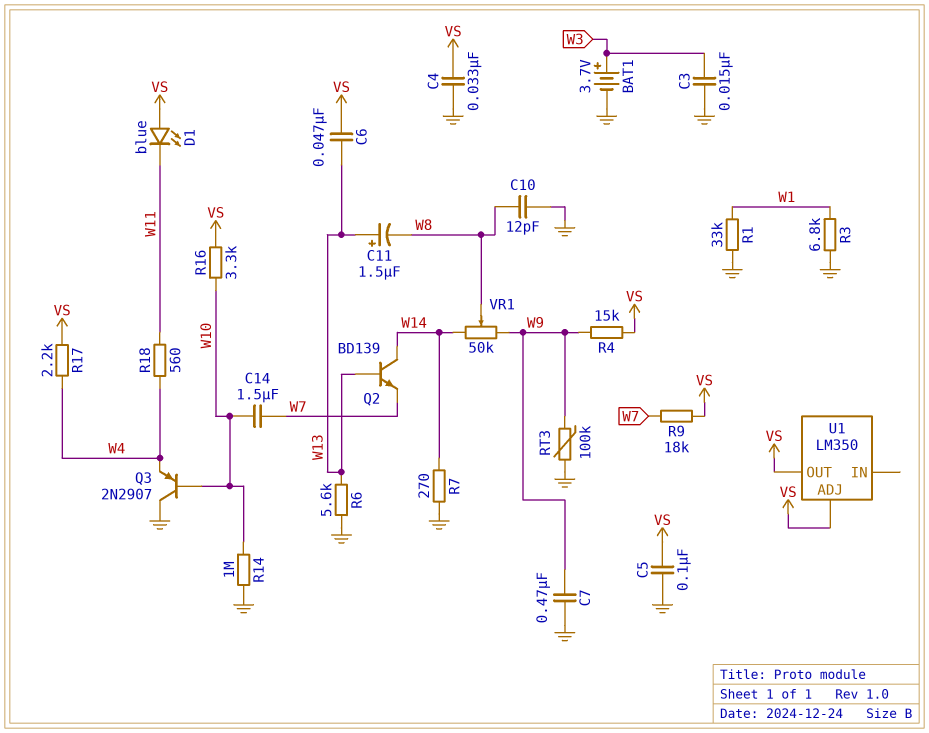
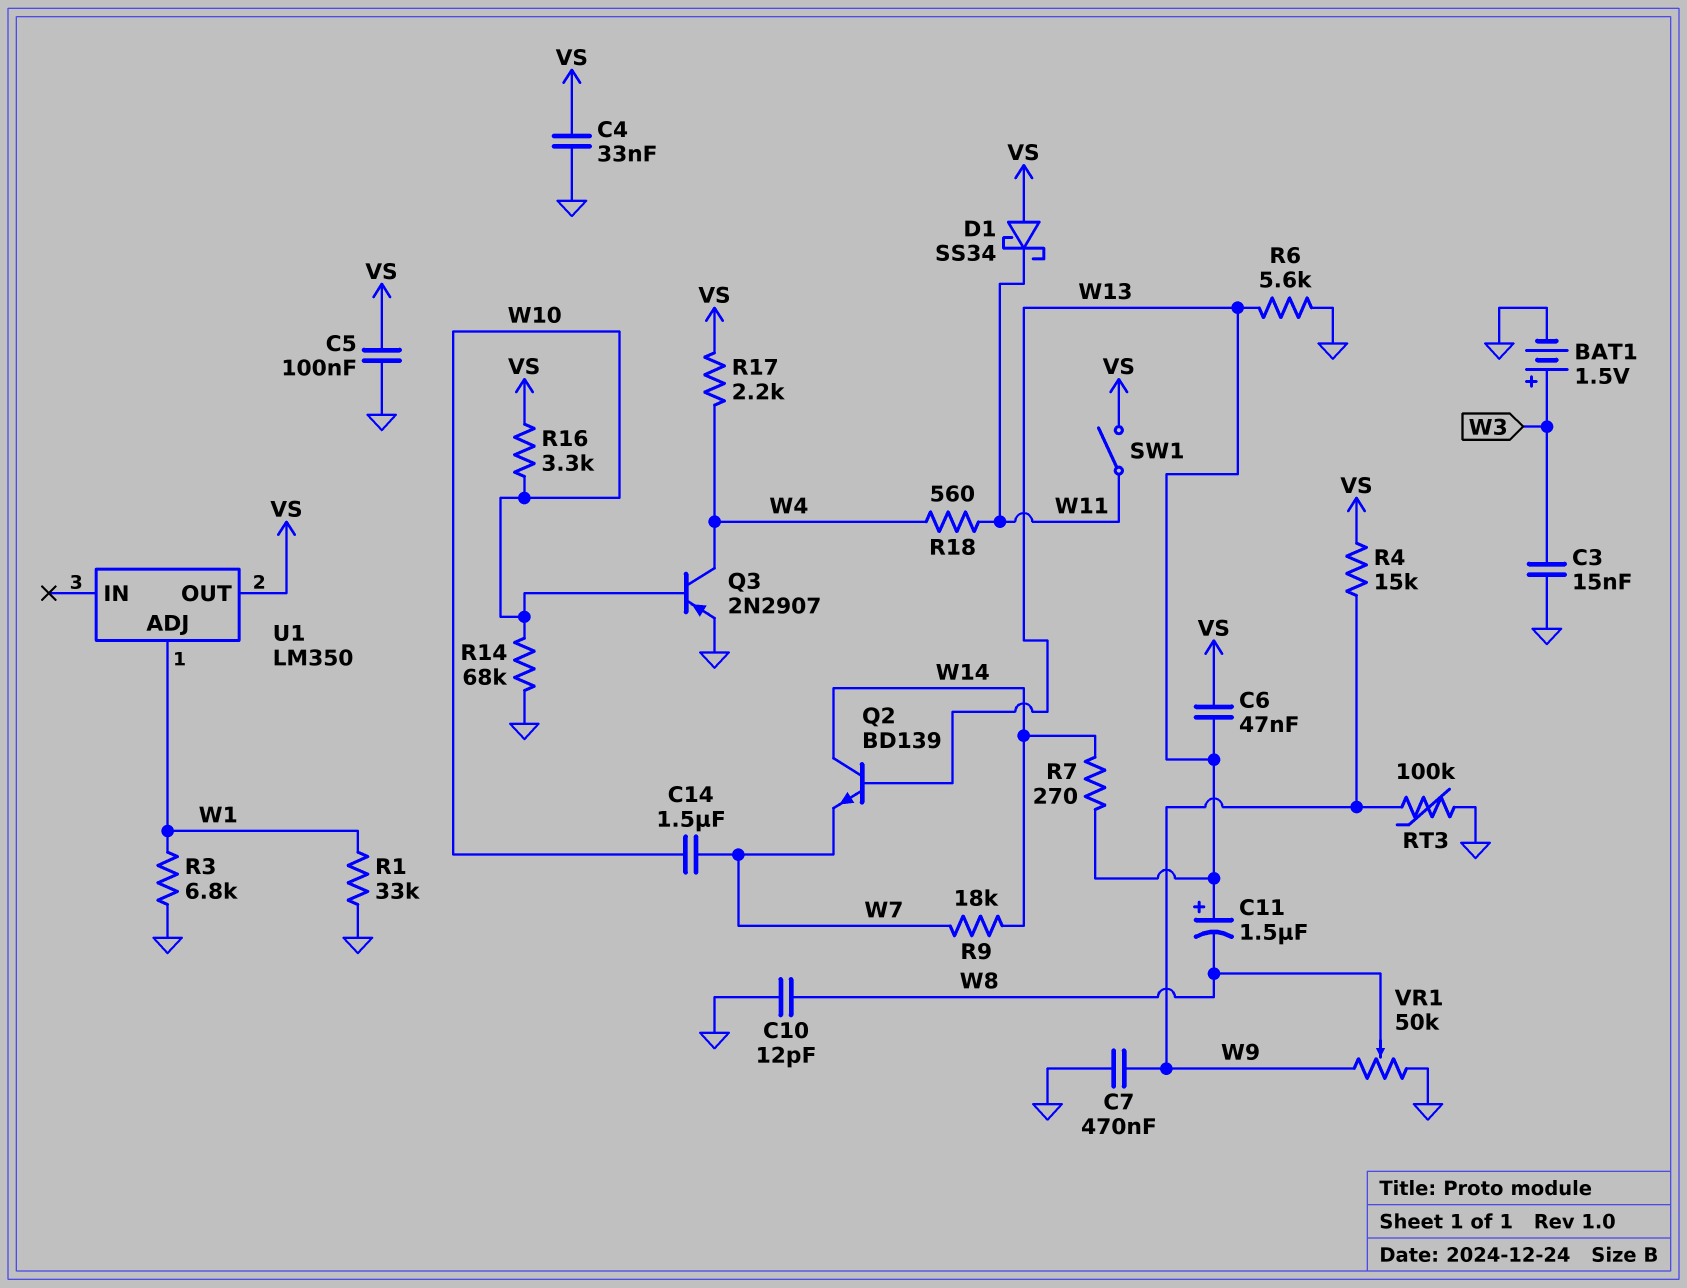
BAT1: 3.7V (plus W3, minus GND) -> 1.5V (plus W3, minus GND)
D1: LED blue (A VS, K W11) -> schottky SS34 (A VS, K W11)
Q3: PNP 2N2907 (B W10, C GND, E W4) -> PNP 2N2907 (B W10, C W4, E GND)
R7: 270 (GND, W14) -> 270 (W13, W14)
R9: 18k (VS, W7) -> 18k (W7, W14)
R14: 1M (GND, W10) -> 68k (GND, W10)
SW1: none -> switch (VS, W11)
U1 pin ADJ: VS -> W1
VR1: 50k (W9, W14, wiper W8) -> 50k (GND, W9, wiper W8)

